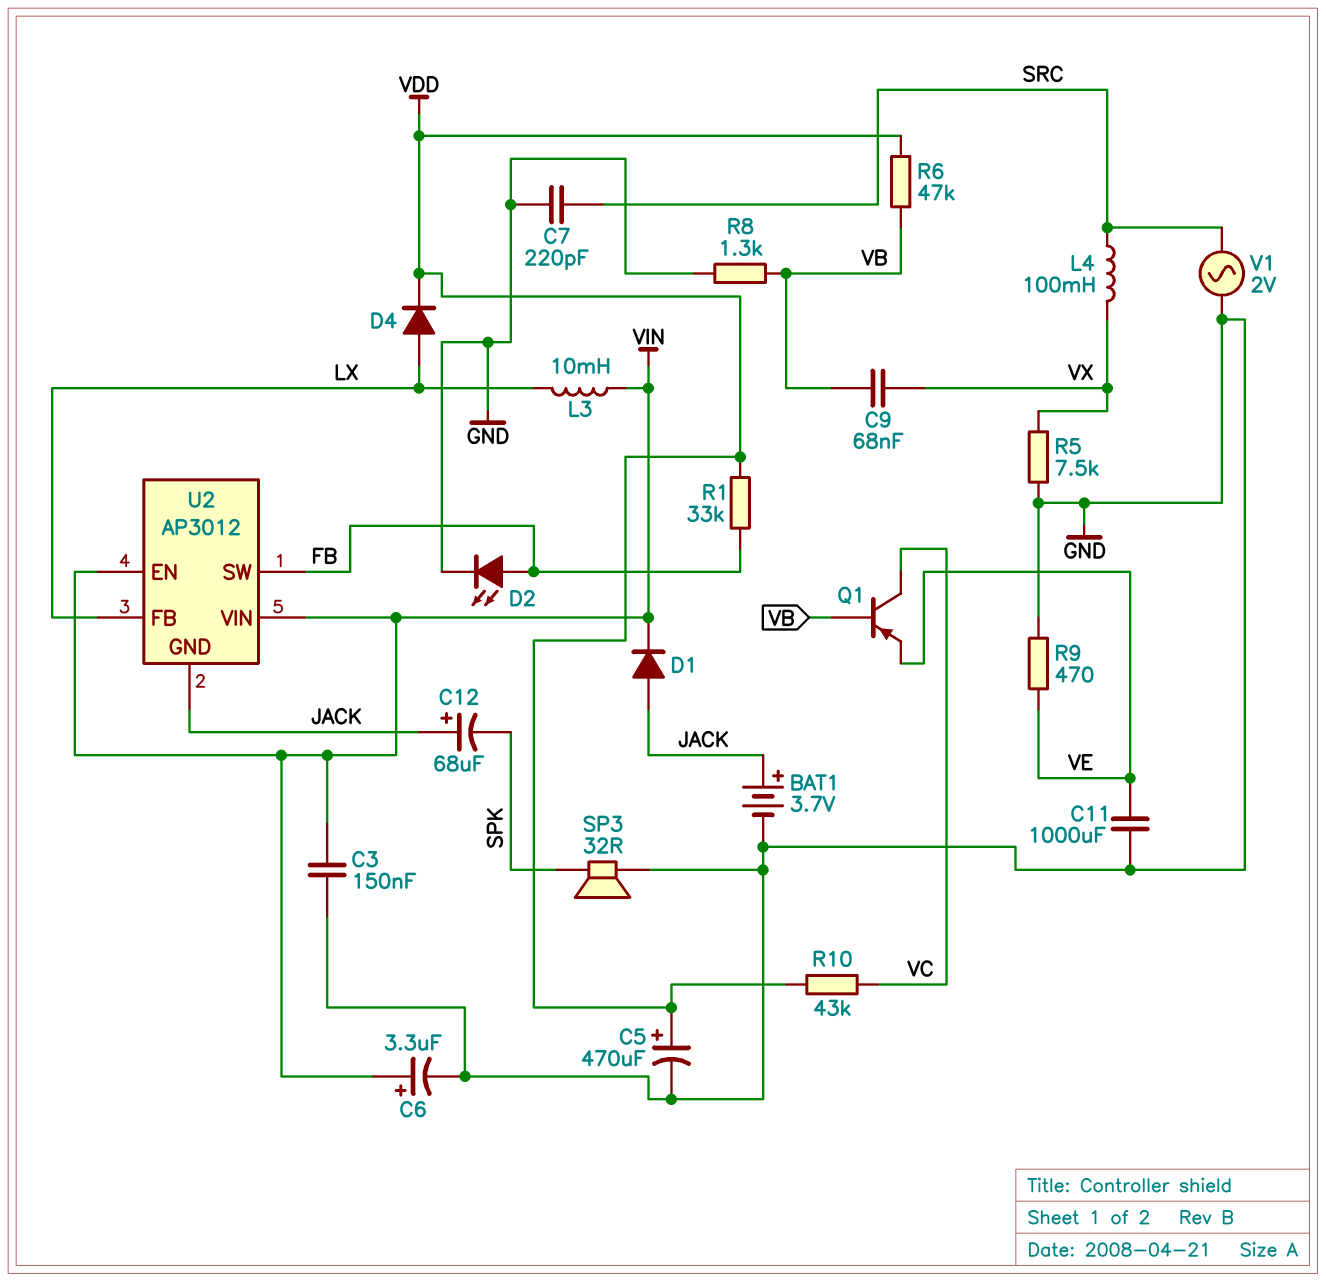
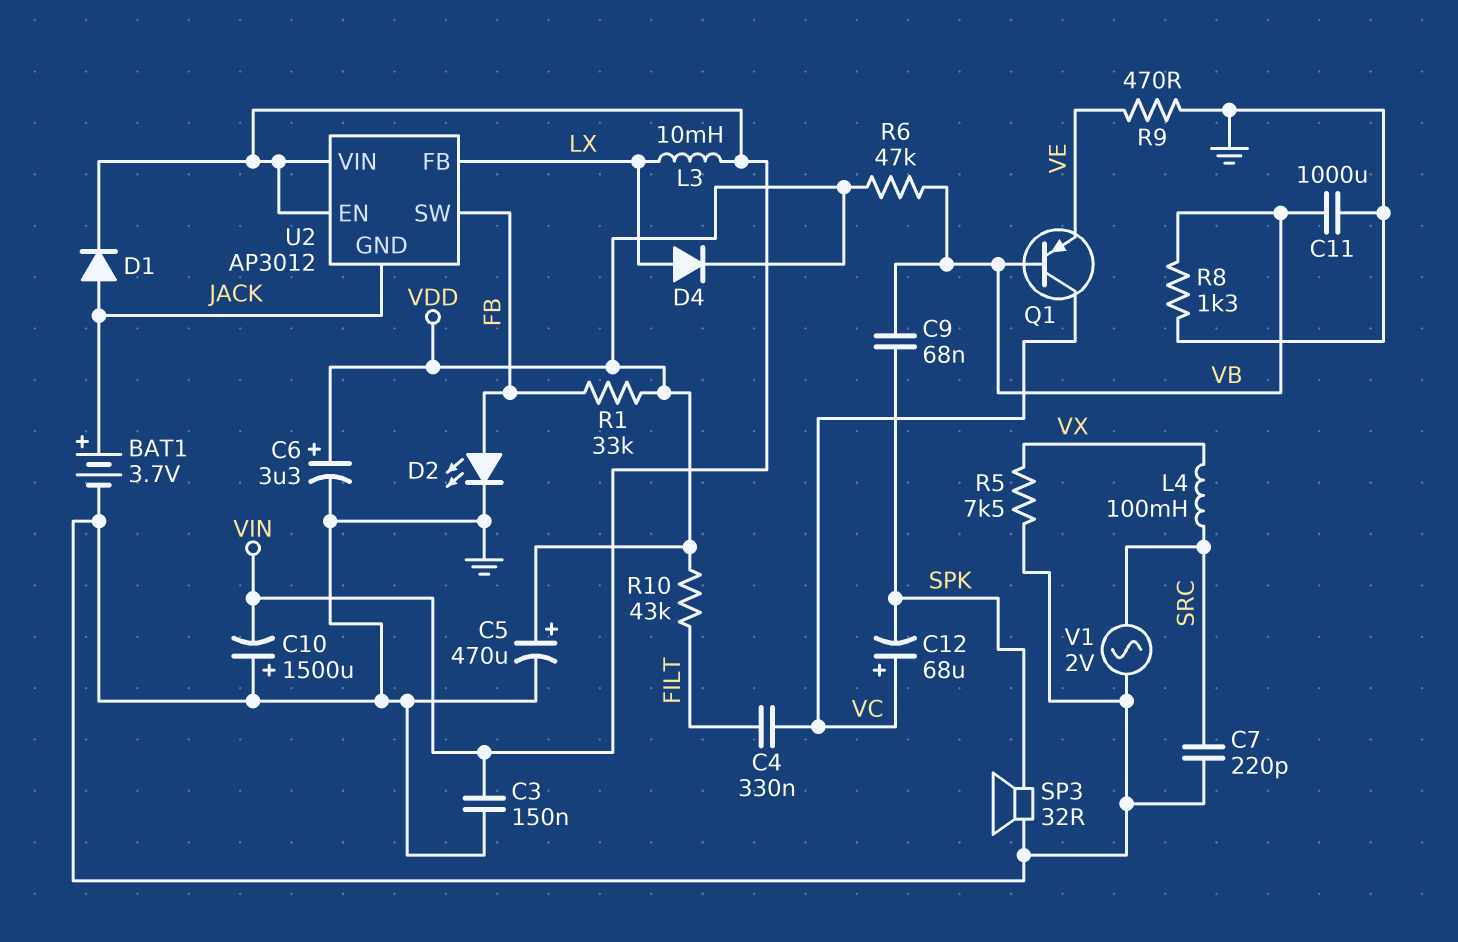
C4: none -> 330nF (FILT, VC)
C6: 3.3uF (plus VIN, minus GND) -> 3.3uF (plus VDD, minus GND)
C9: 68nF (VB, VX) -> 68nF (SPK, VB)
C10: none -> 1500uF (plus GND, minus VIN)
C11: 1000uF (GND, VE) -> 1000uF (GND, VB)
C12: 68uF (plus JACK, minus SPK) -> 68uF (plus VC, minus SPK)
R10: 43k (VC, VDD) -> 43k (FILT, VDD)

